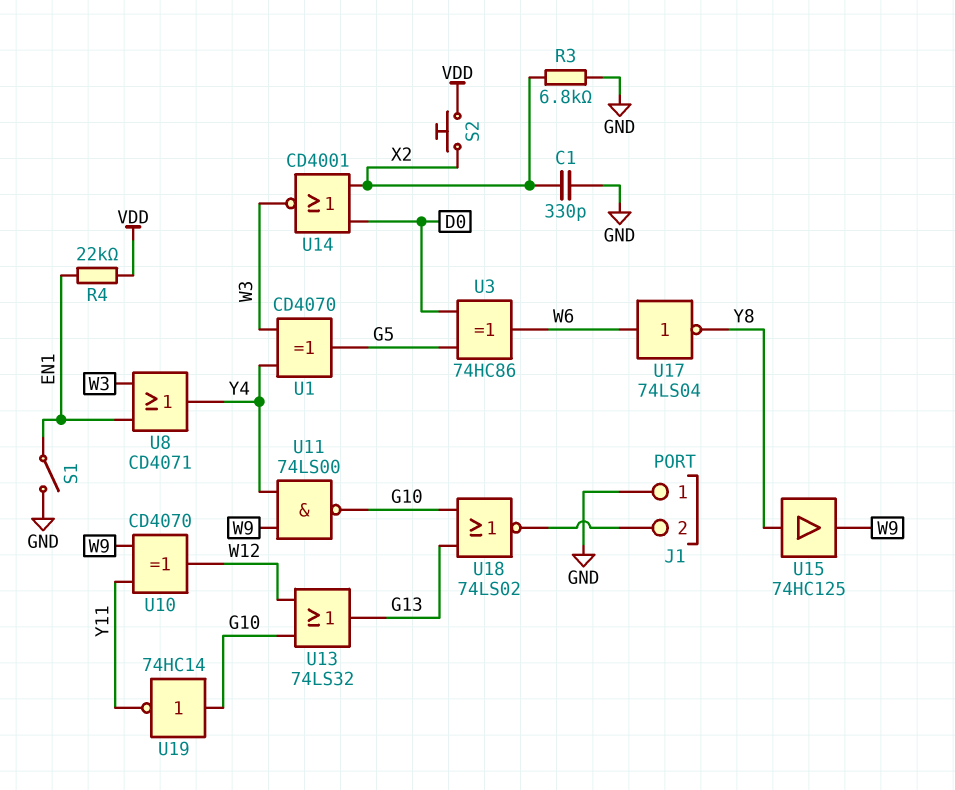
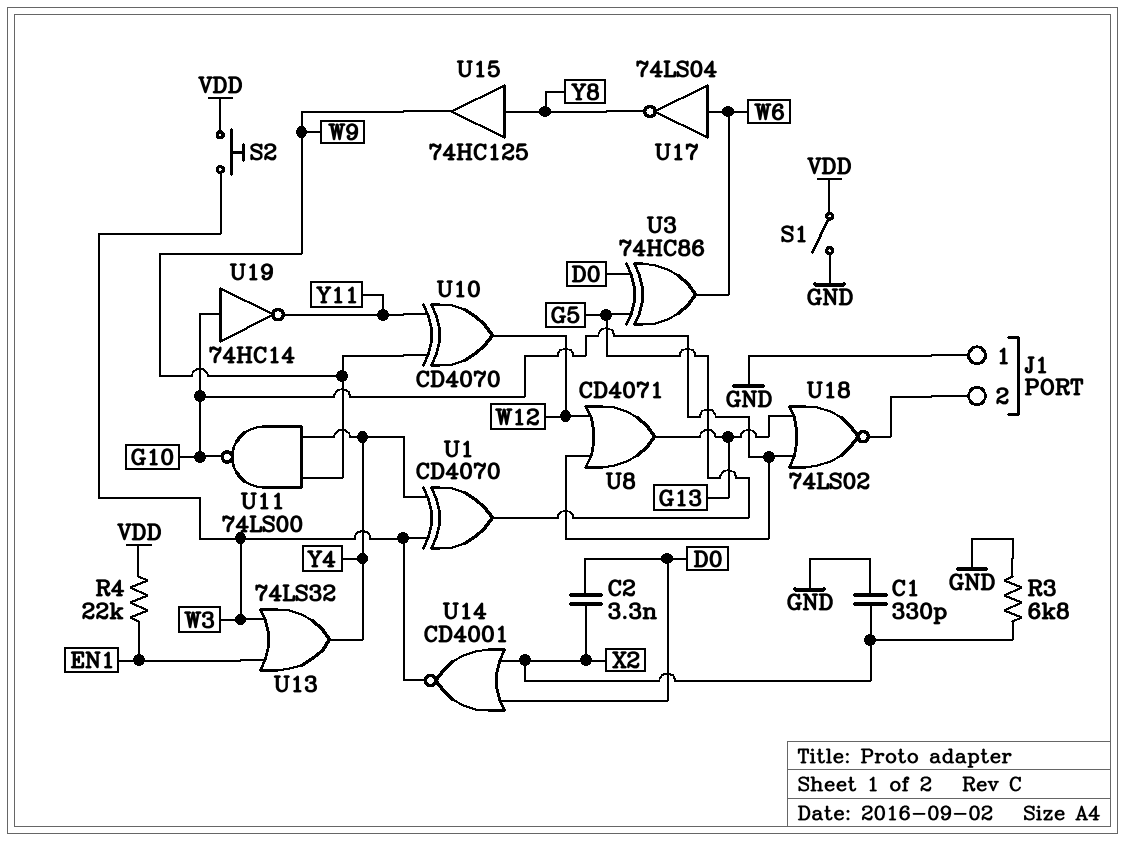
C2: none -> 3.3nF (D0, X2)
S1: switch (EN1, GND) -> switch (GND, VDD)
S2: button (VDD, X2) -> button (VDD, W3)
U8: OR CD4071 (in EN1, in W3, out Y4) -> OR CD4071 (in G10, in W12, out G13)
U13: OR 74LS32 (in G10, in W12, out G13) -> OR 74LS32 (in EN1, in W3, out Y4)

